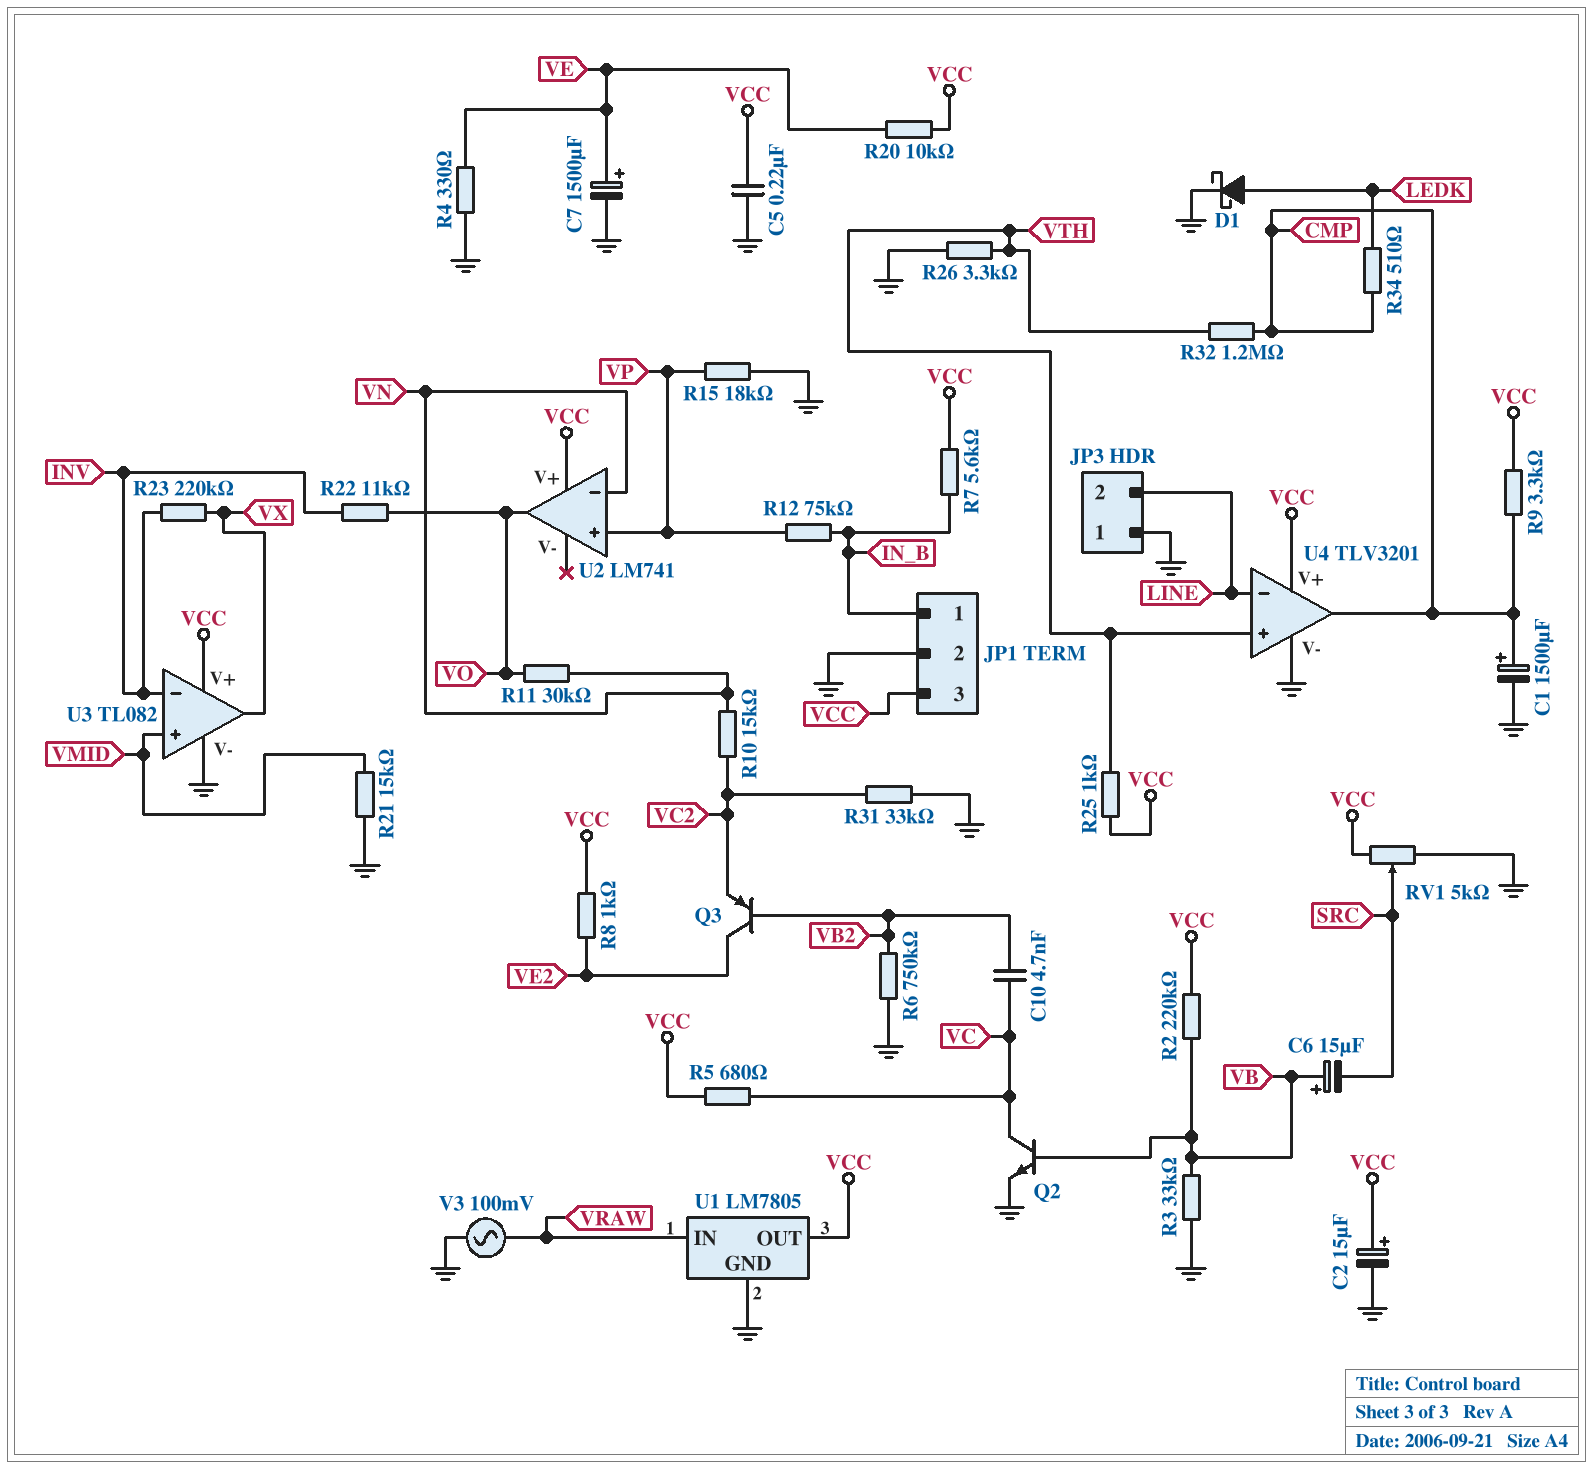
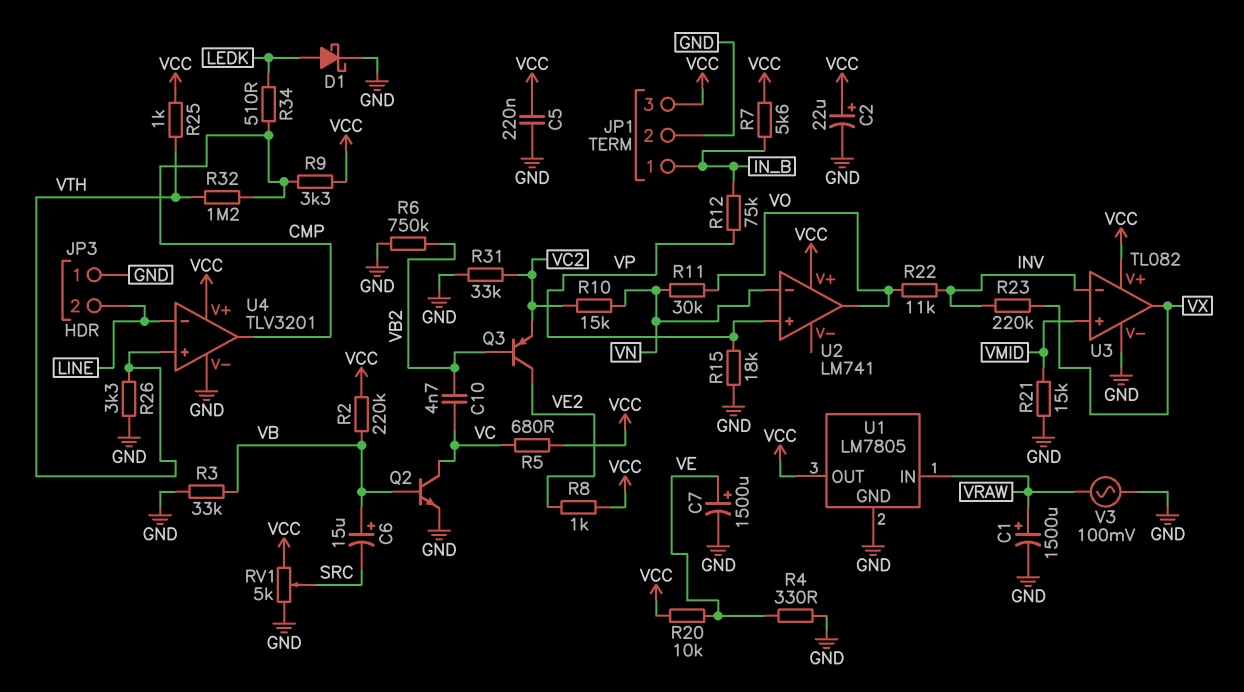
C1: 1500uF (plus CMP, minus GND) -> 1500uF (plus VRAW, minus GND)
C2: 15uF (plus VCC, minus GND) -> 22uF (plus VCC, minus GND)

